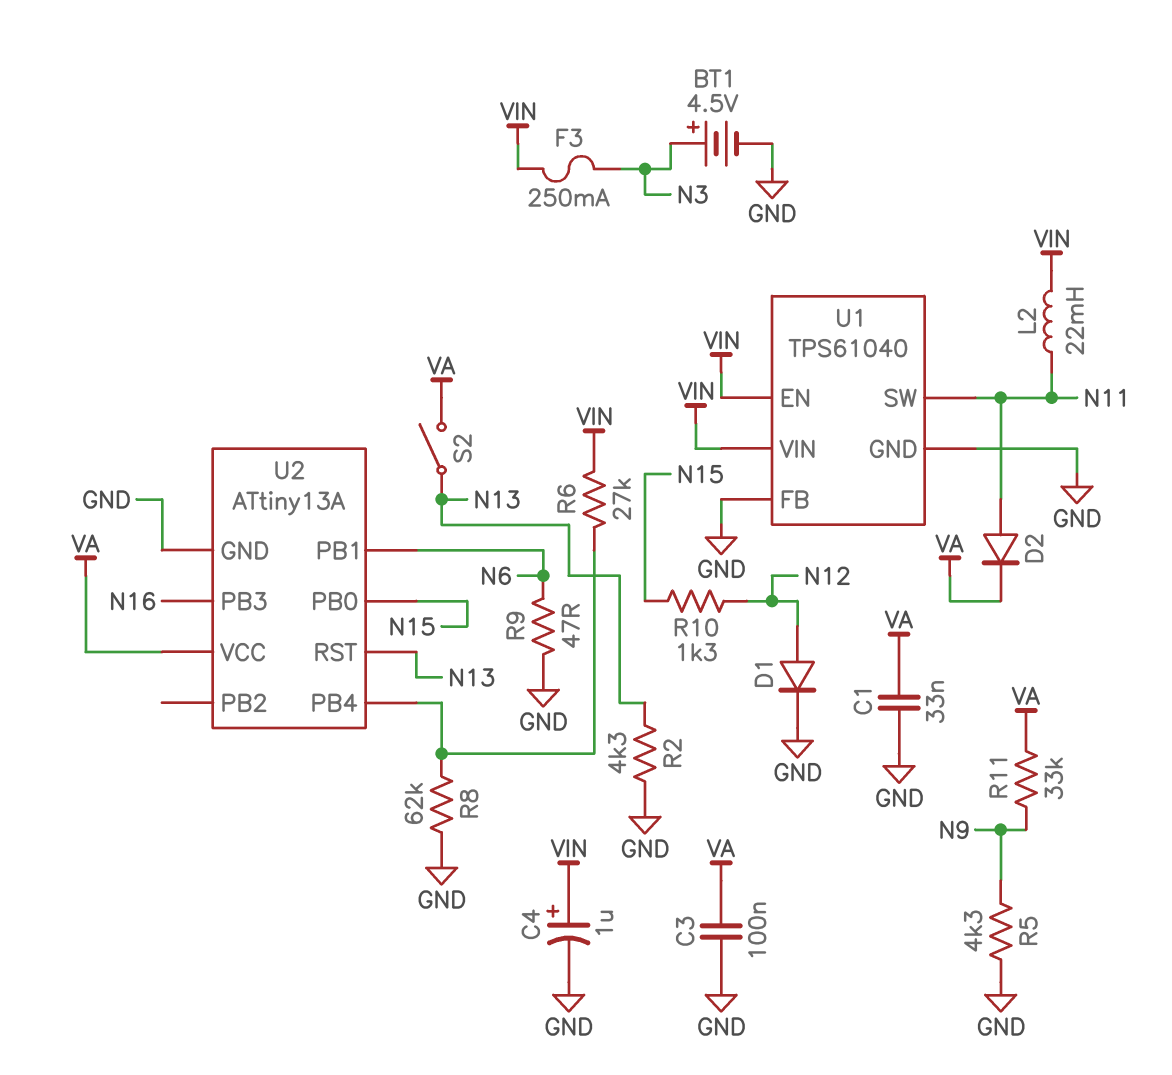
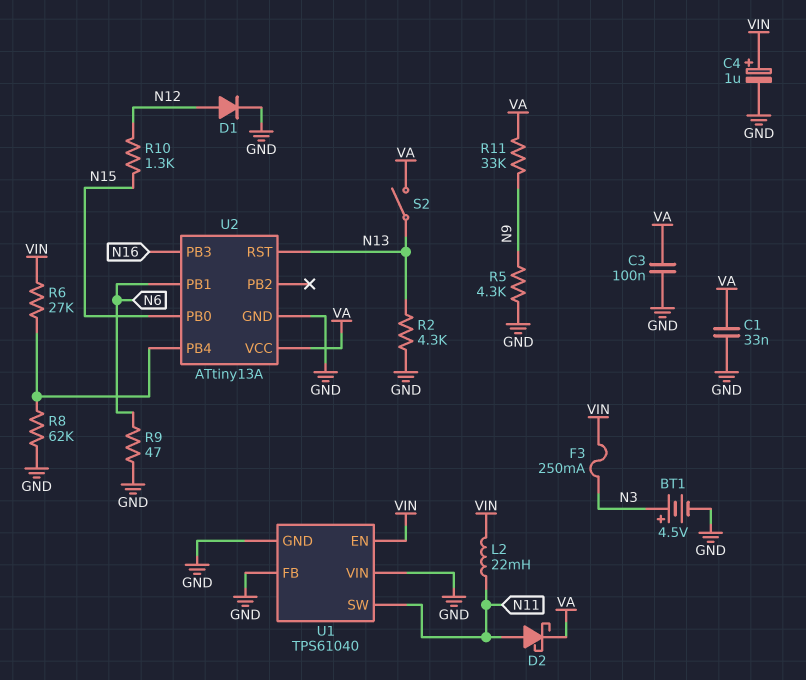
D2: diode (A N11, K VA) -> schottky (A N11, K VA)
U1 pin VIN: VIN -> GND

